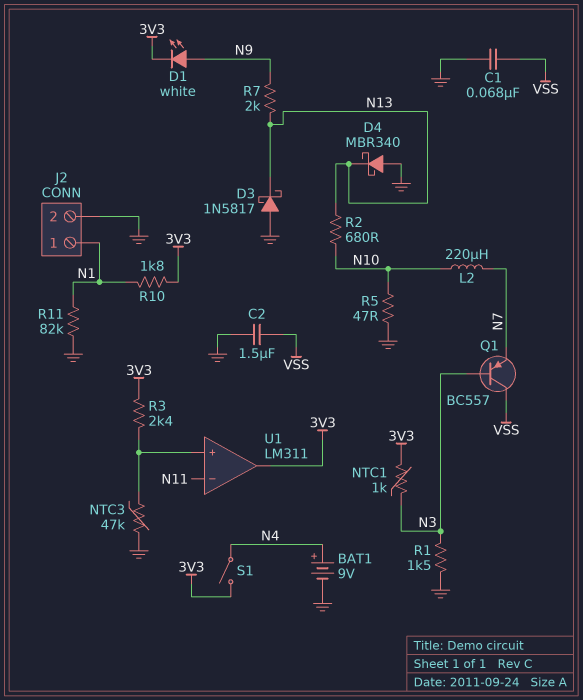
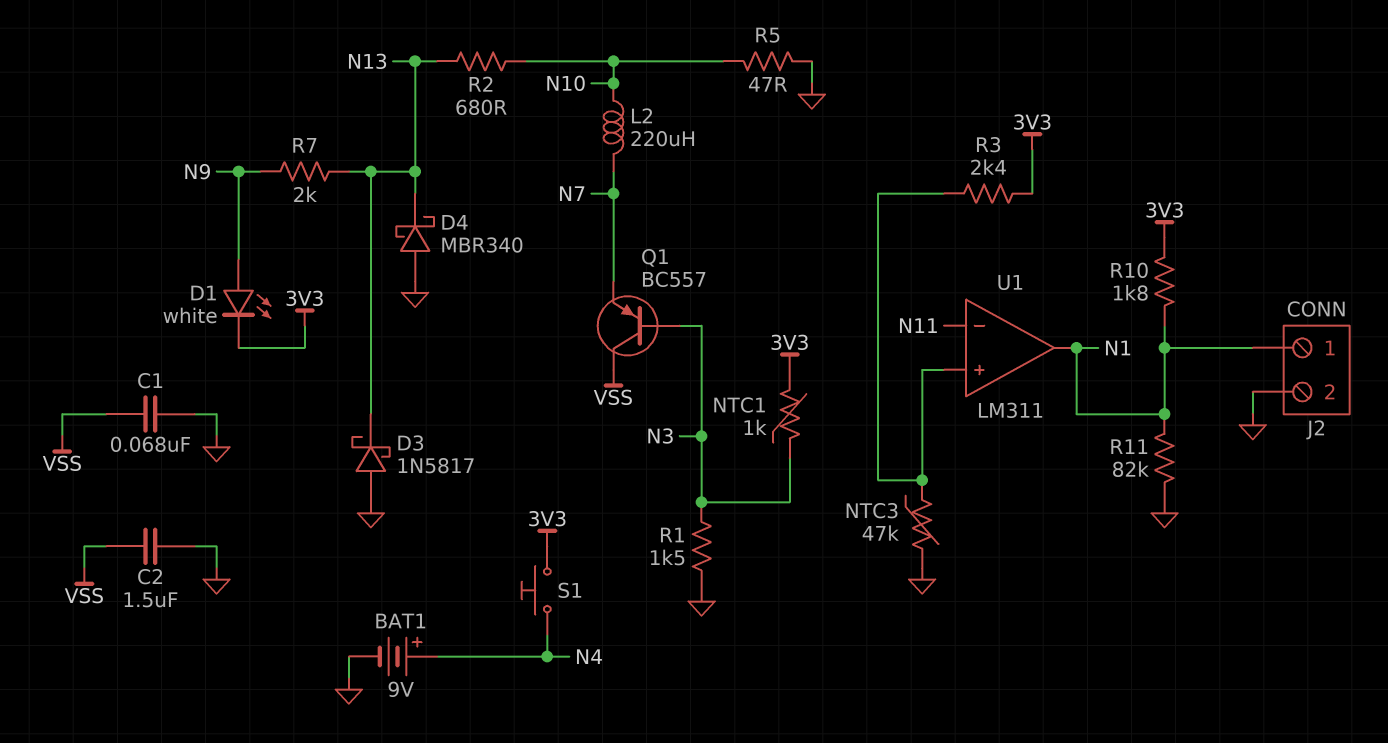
S1: switch (3V3, N4) -> button (3V3, N4)
U1 pin out: 3V3 -> N1

